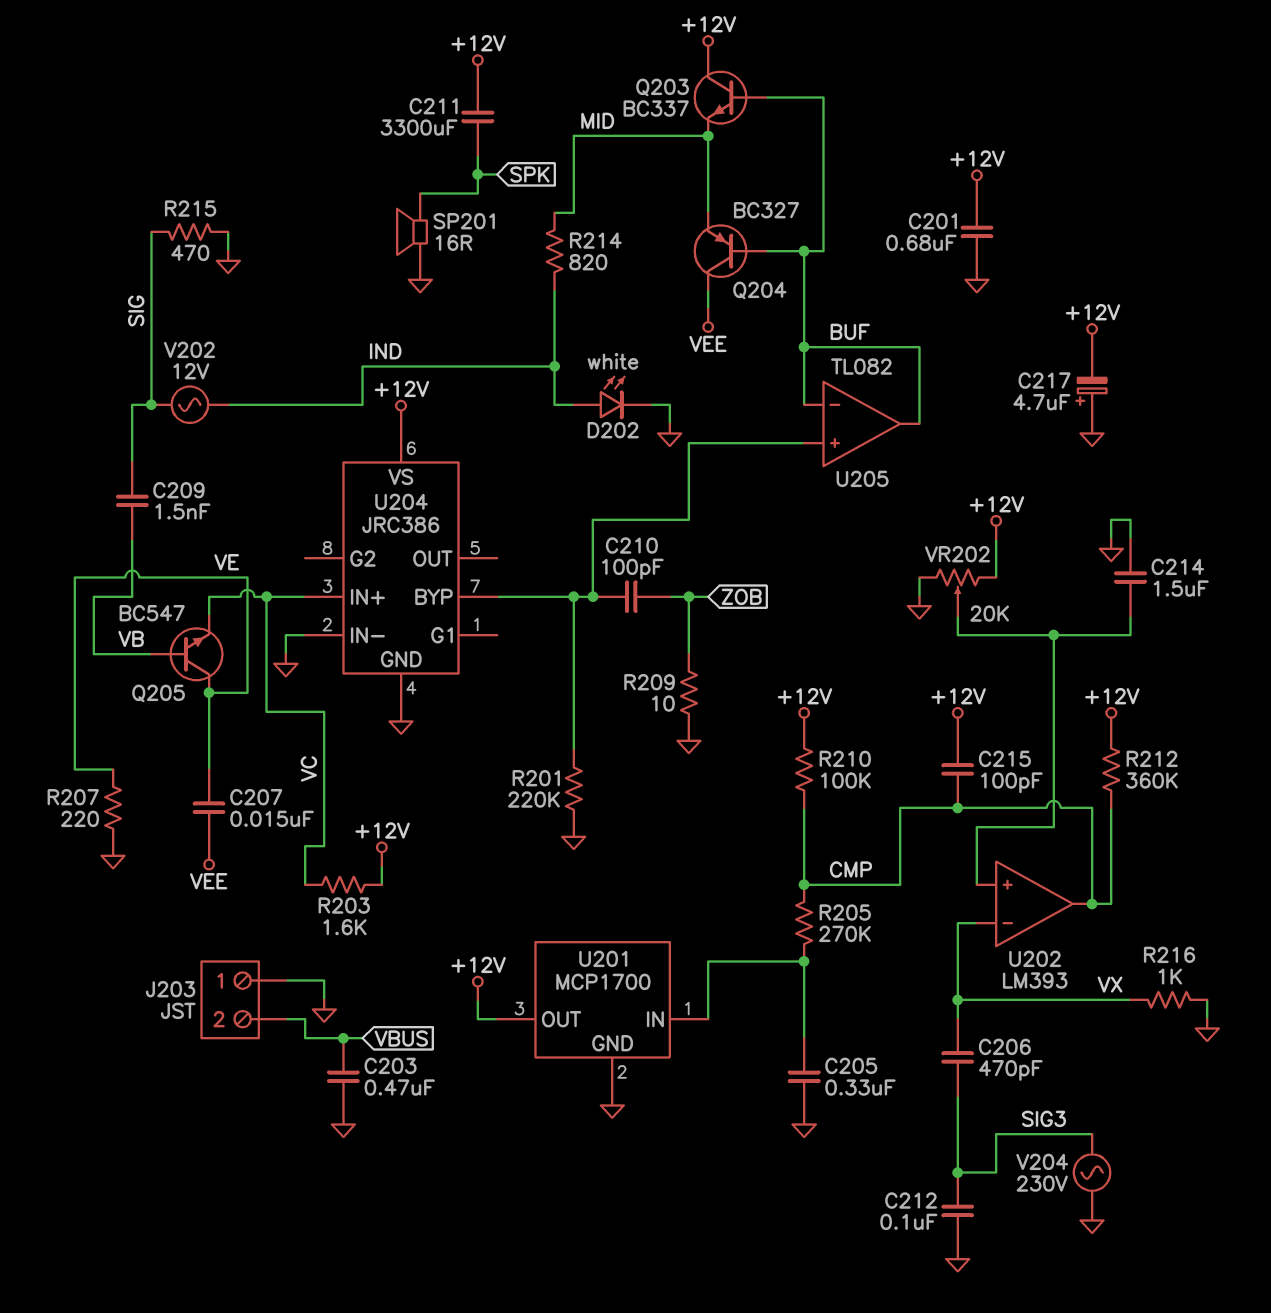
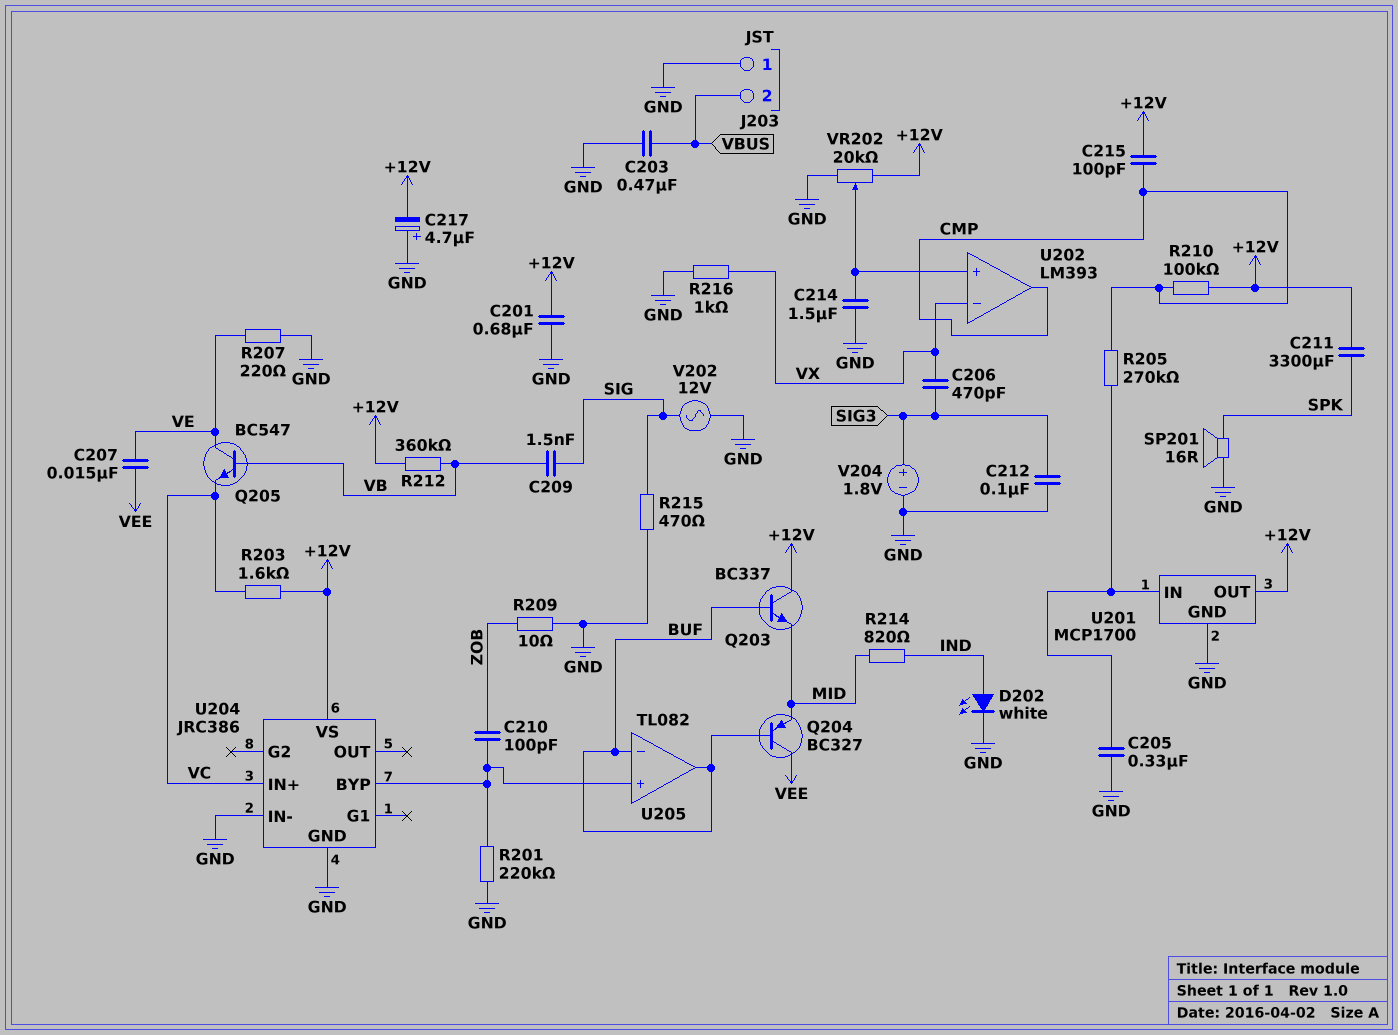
R212: 360k (+12V, CMP) -> 360k (+12V, VB)
V202: AC 12V (IND, SIG) -> AC 12V (GND, SIG)
V204: AC 230V (GND, SIG3) -> 1.8V (plus SIG3, minus GND)

